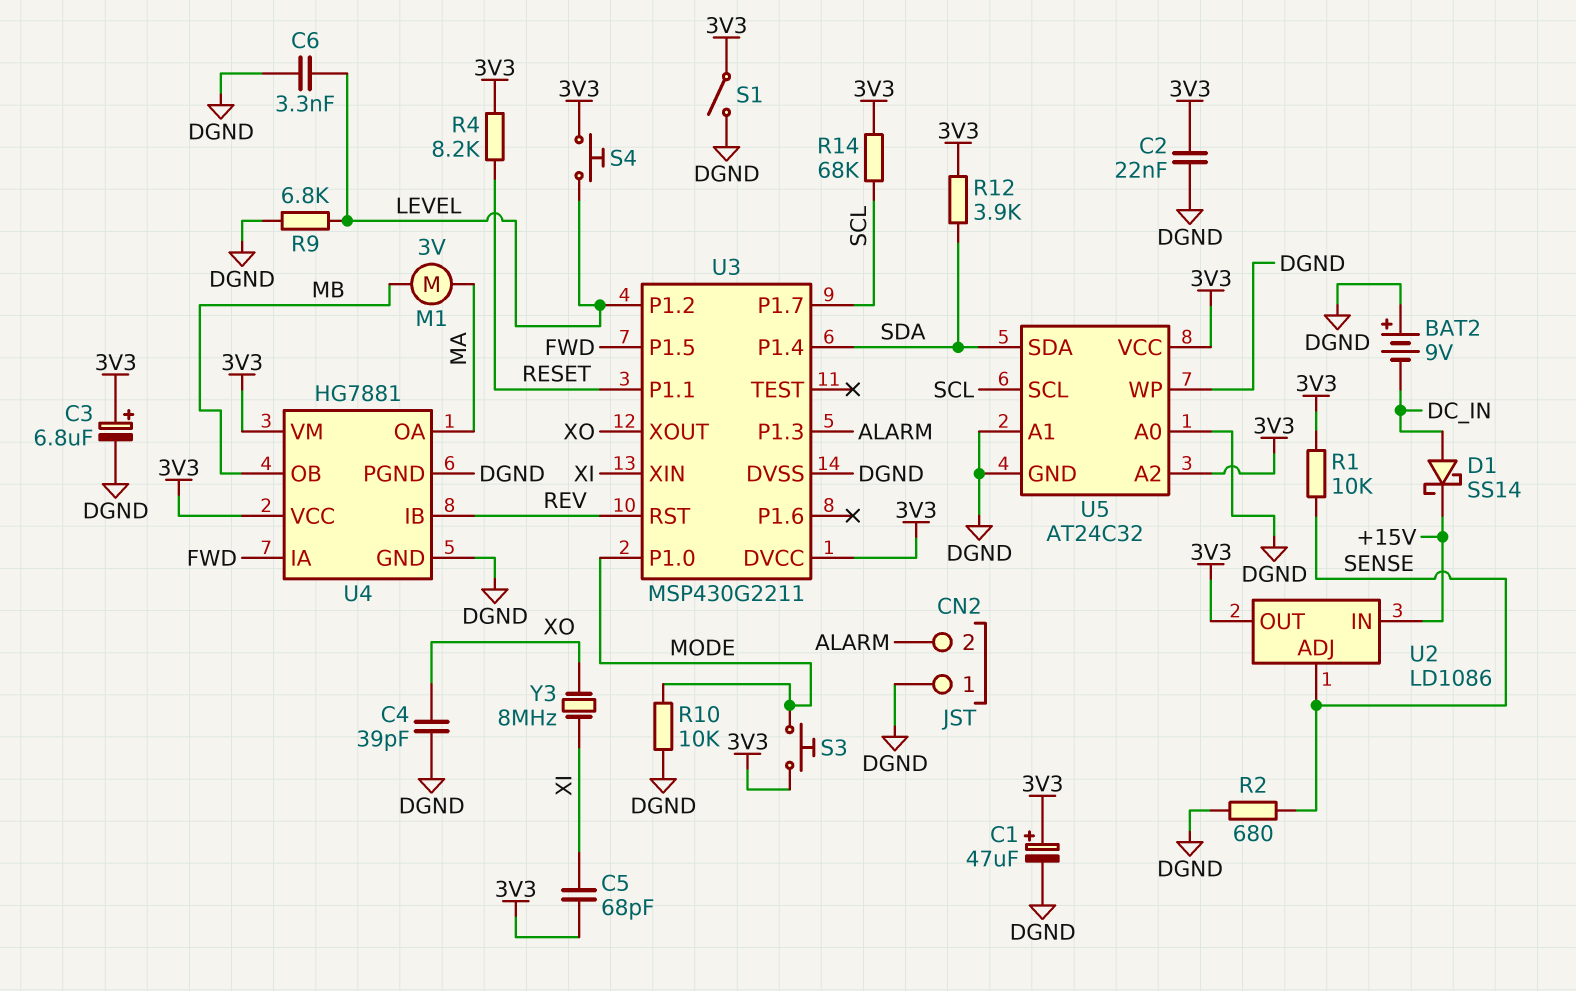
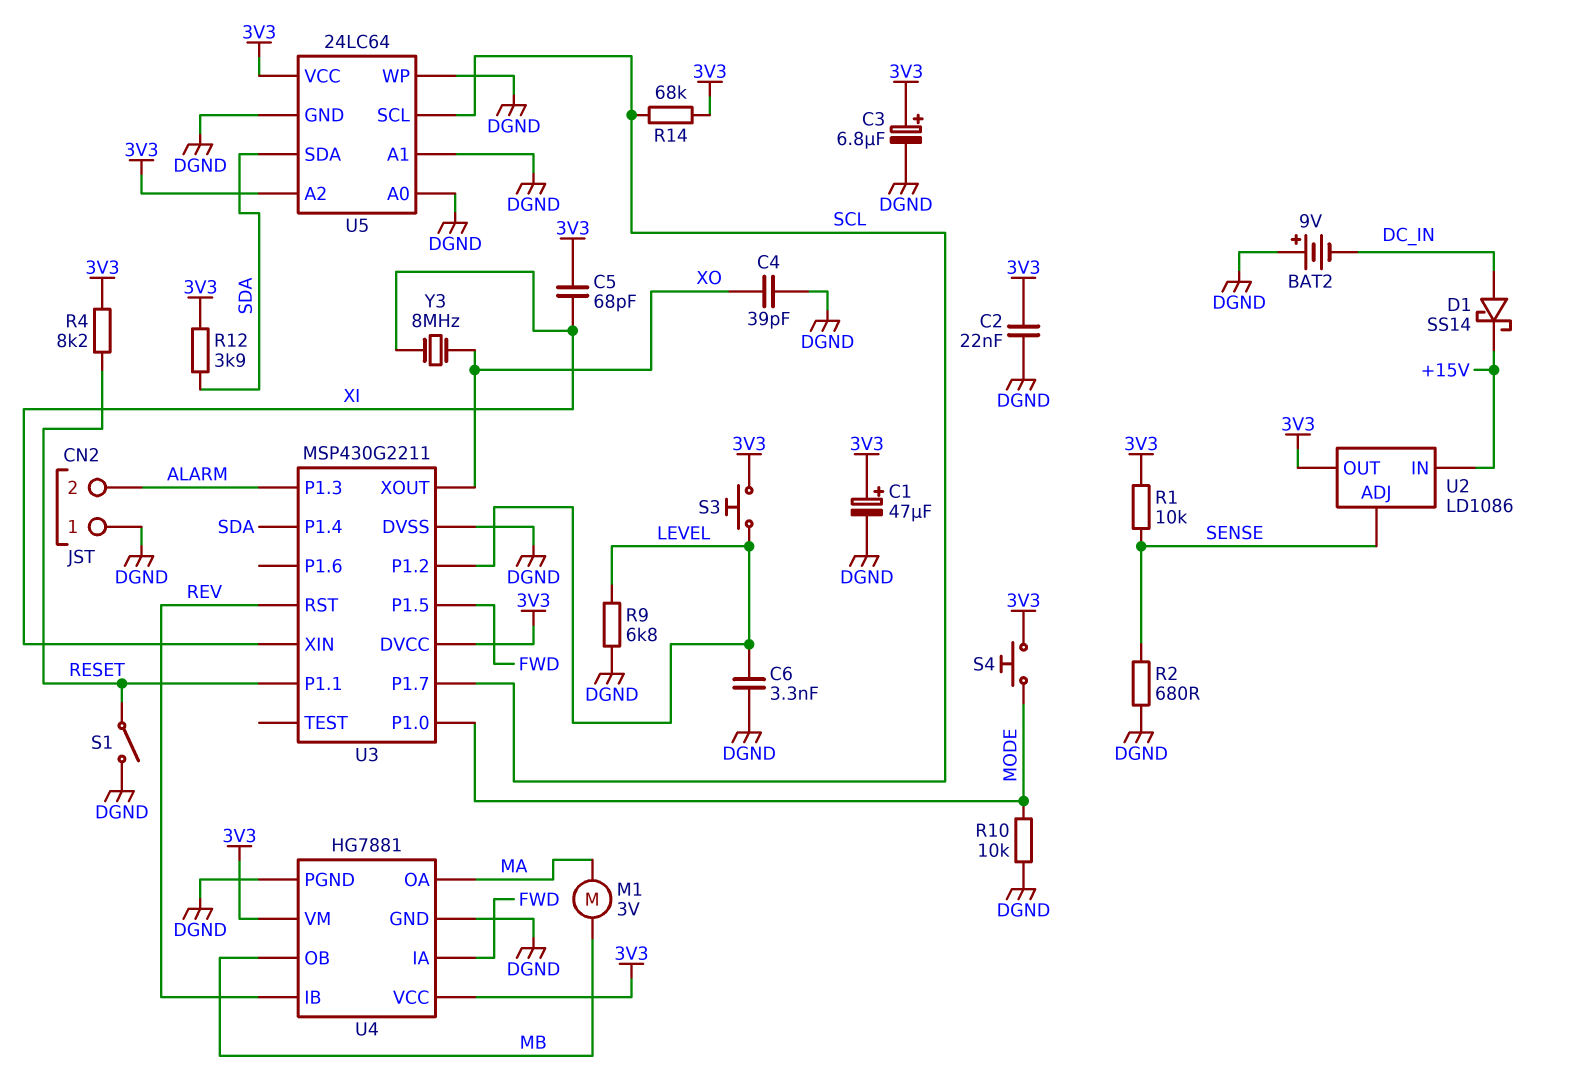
S1: switch (3V3, DGND) -> switch (DGND, RESET)
S3: button (3V3, MODE) -> button (3V3, LEVEL)
S4: button (3V3, LEVEL) -> button (3V3, MODE)
U5: AT24C32 -> 24LC64

